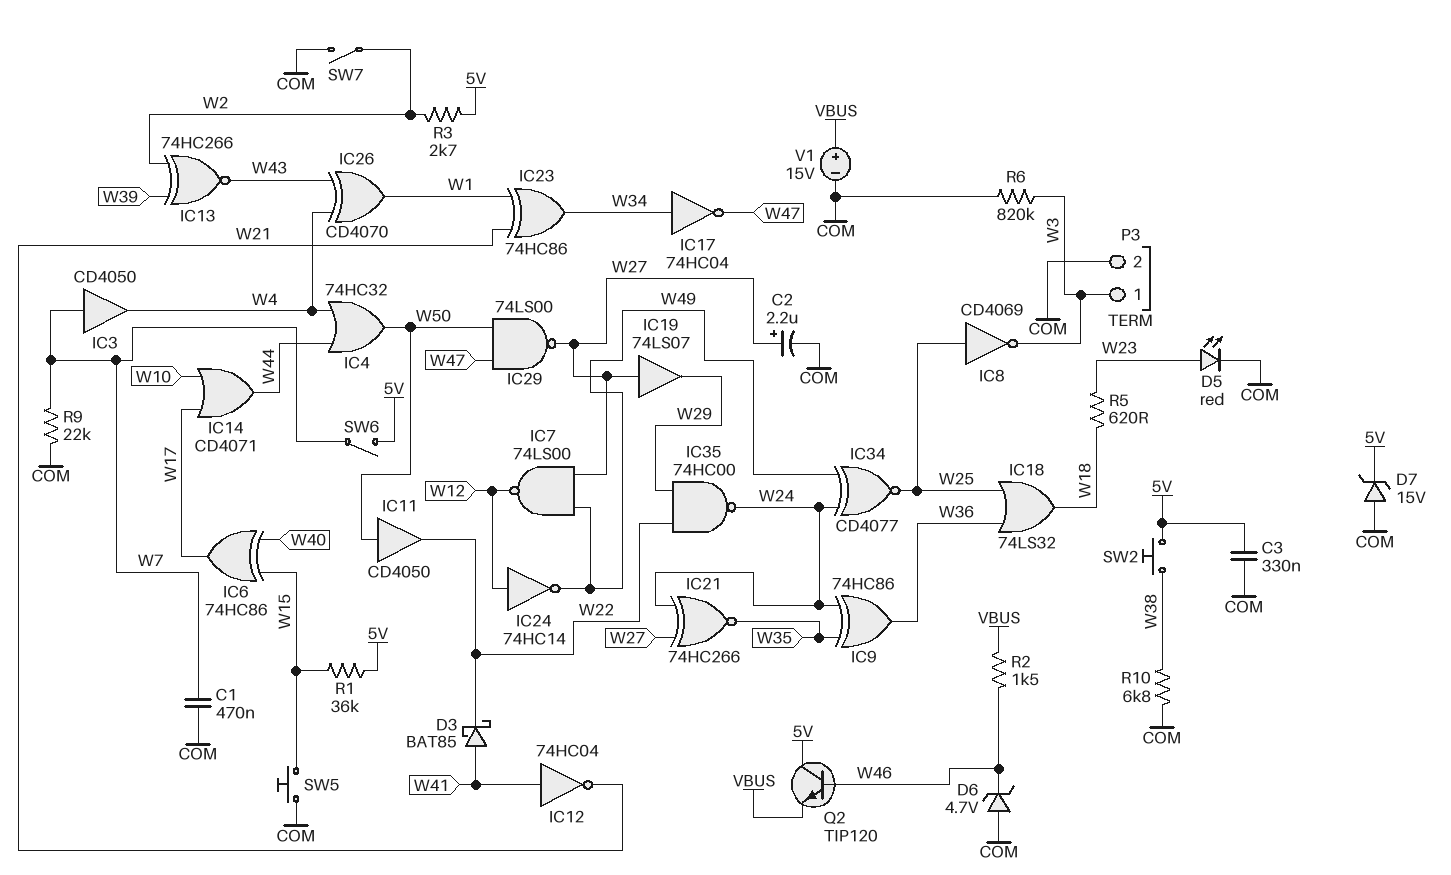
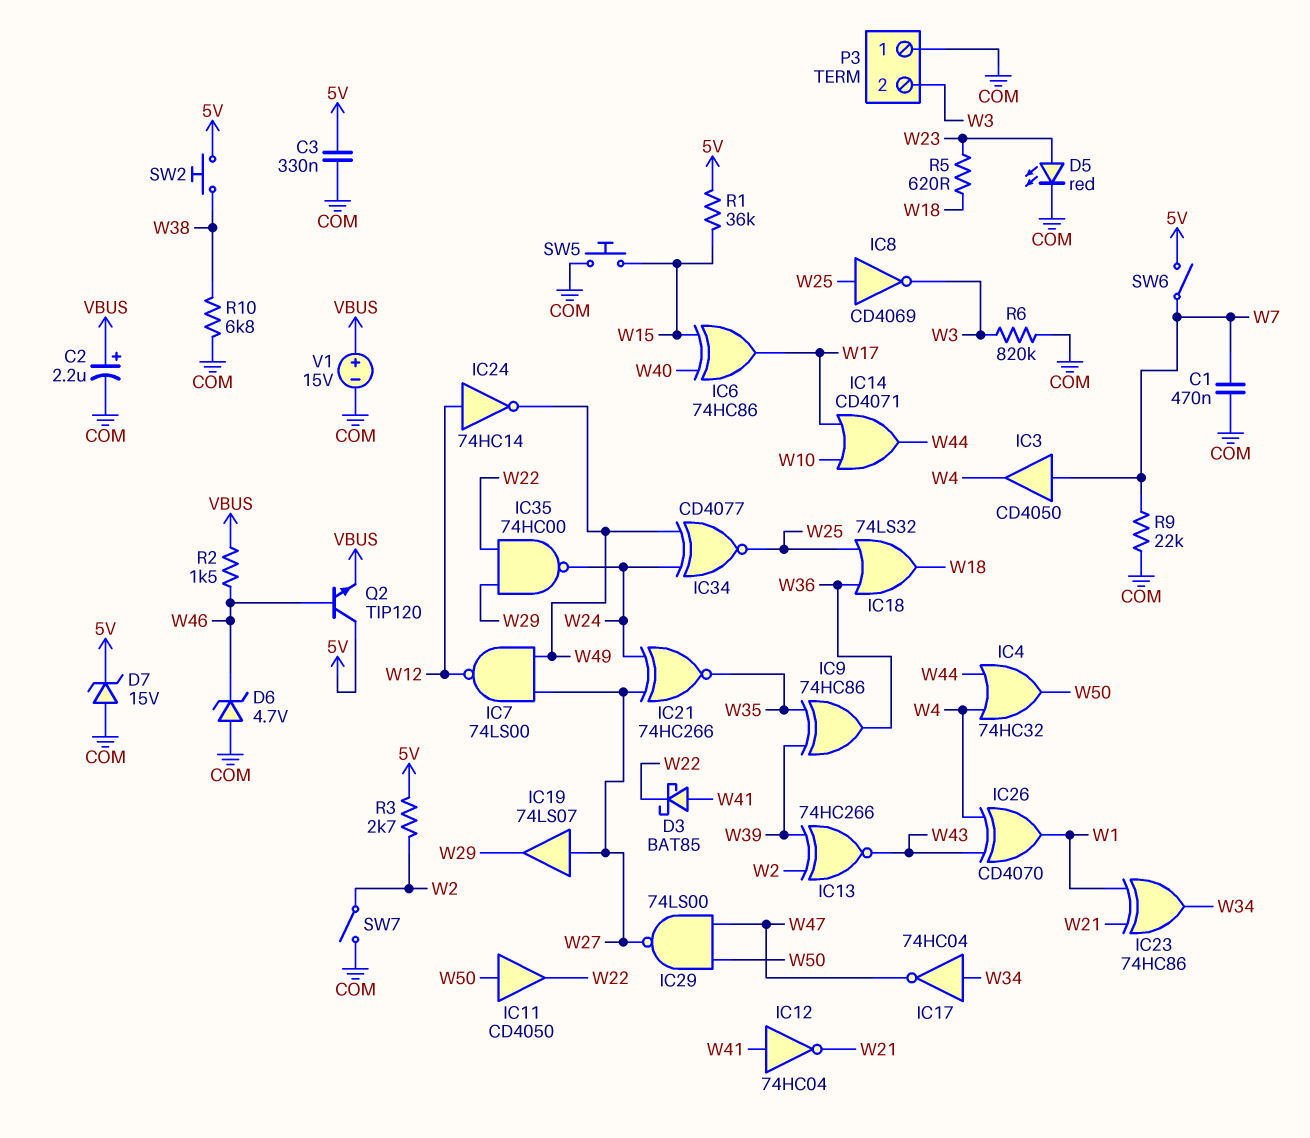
C2: 2.2uF (plus W27, minus COM) -> 2.2uF (plus VBUS, minus COM)
IC9: XOR 74HC86 (in W24, in W35, out W36) -> XOR 74HC86 (in W35, in W39, out W36)
P3 pin 1: W3 -> COM
P3 pin 2: COM -> W3

